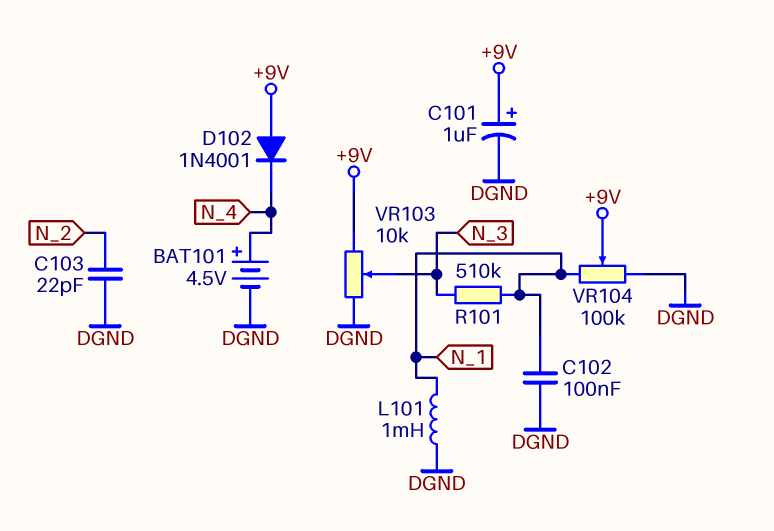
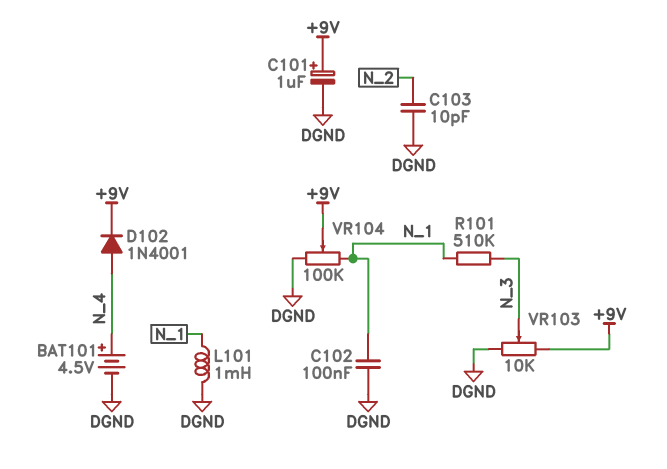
C103: 22pF (DGND, N_2) -> 10pF (DGND, N_2)
D102: diode 1N4001 (A +9V, K N_4) -> diode 1N4001 (A N_4, K +9V)

